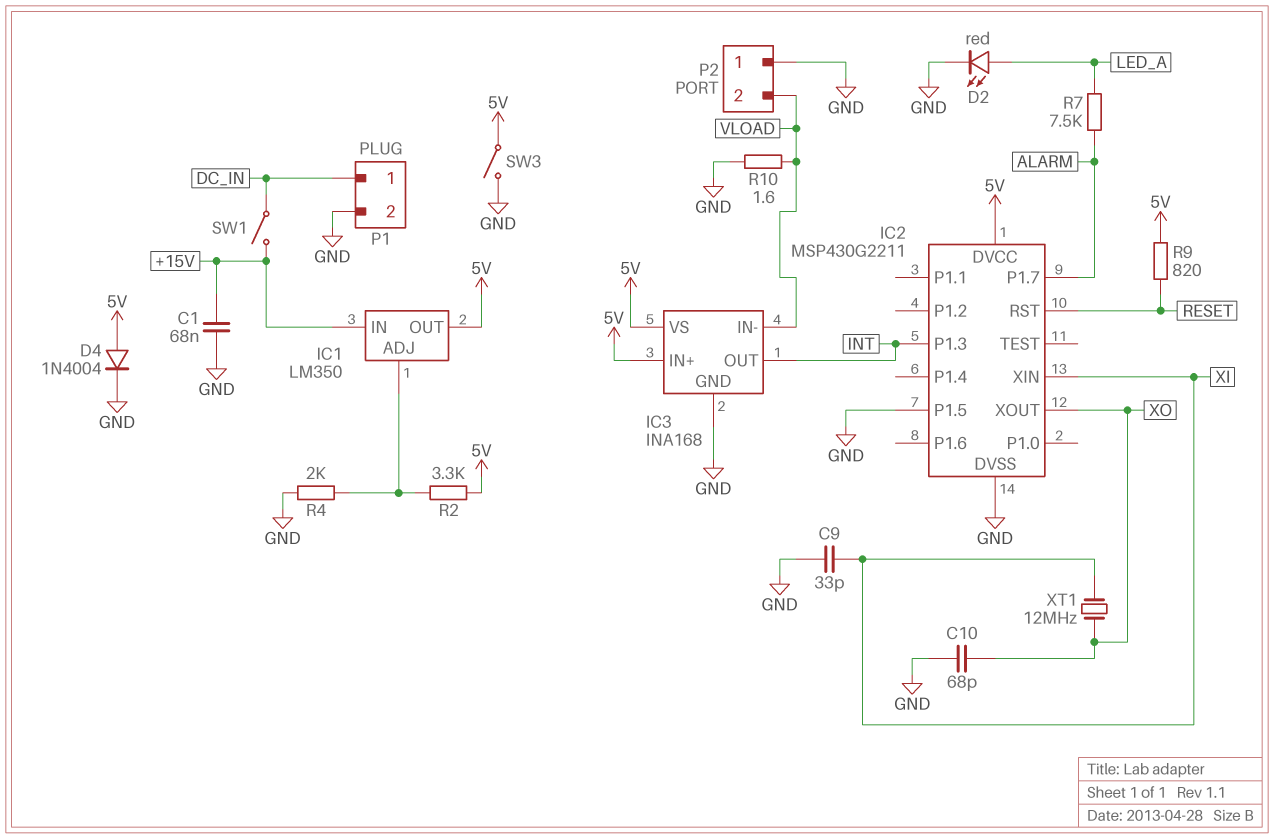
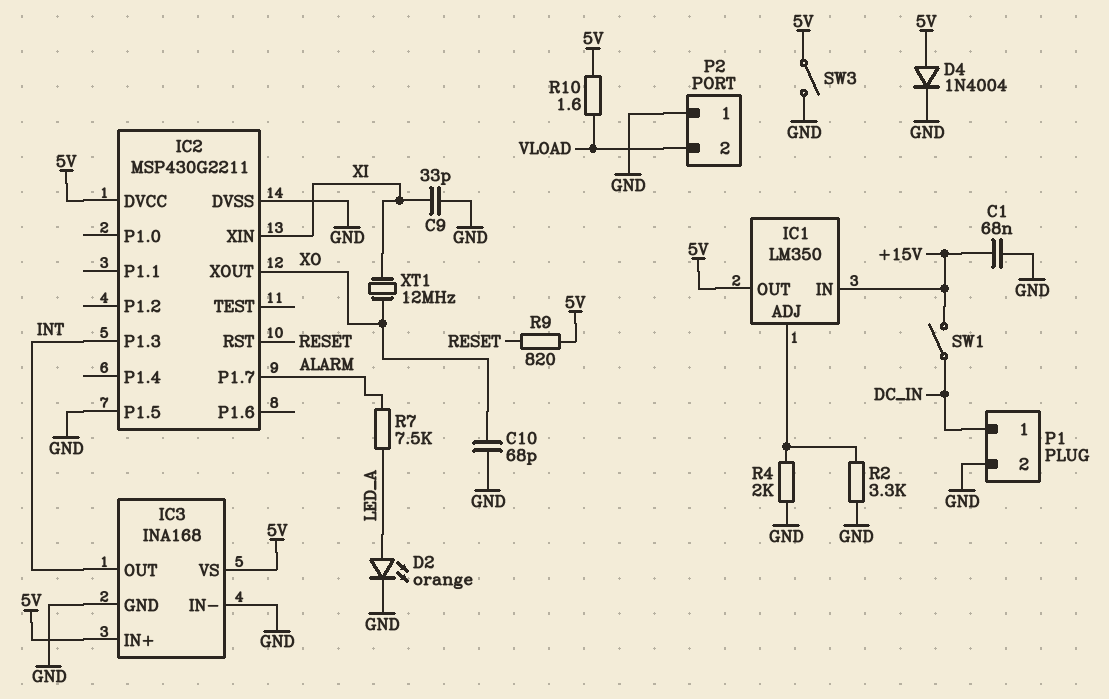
D2: LED red (A LED_A, K GND) -> LED orange (A LED_A, K GND)
IC3 pin IN-: VLOAD -> GND
R2: 3.3k (5V, IC1/ADJ) -> 3.3k (GND, IC1/ADJ)
R10: 1.6 (GND, VLOAD) -> 1.6 (5V, VLOAD)

